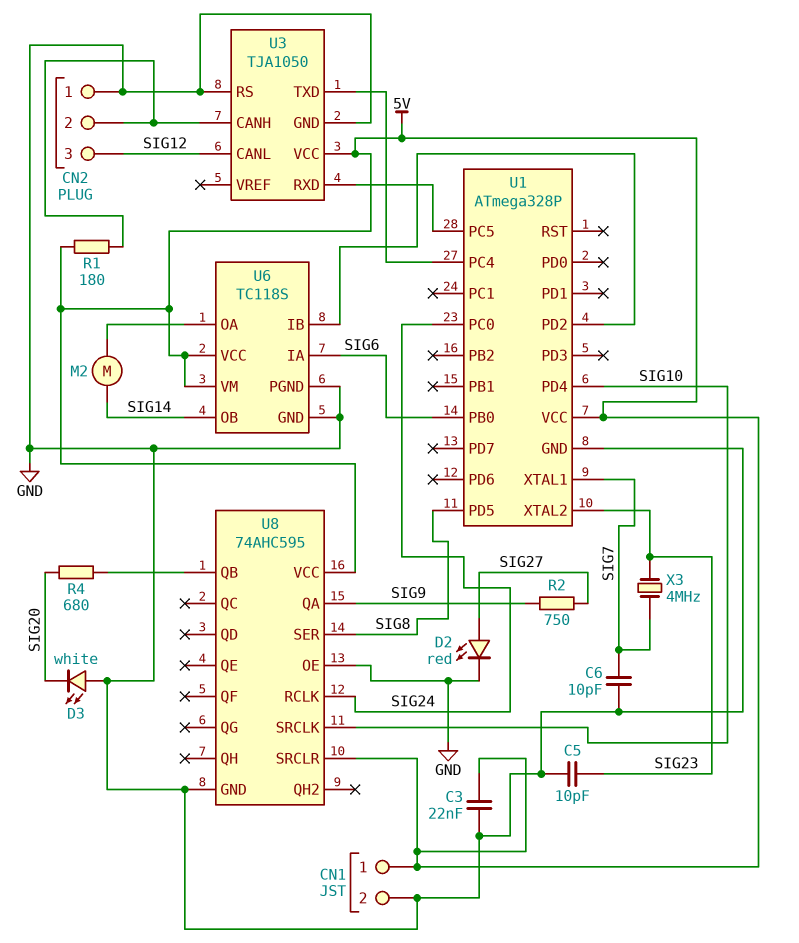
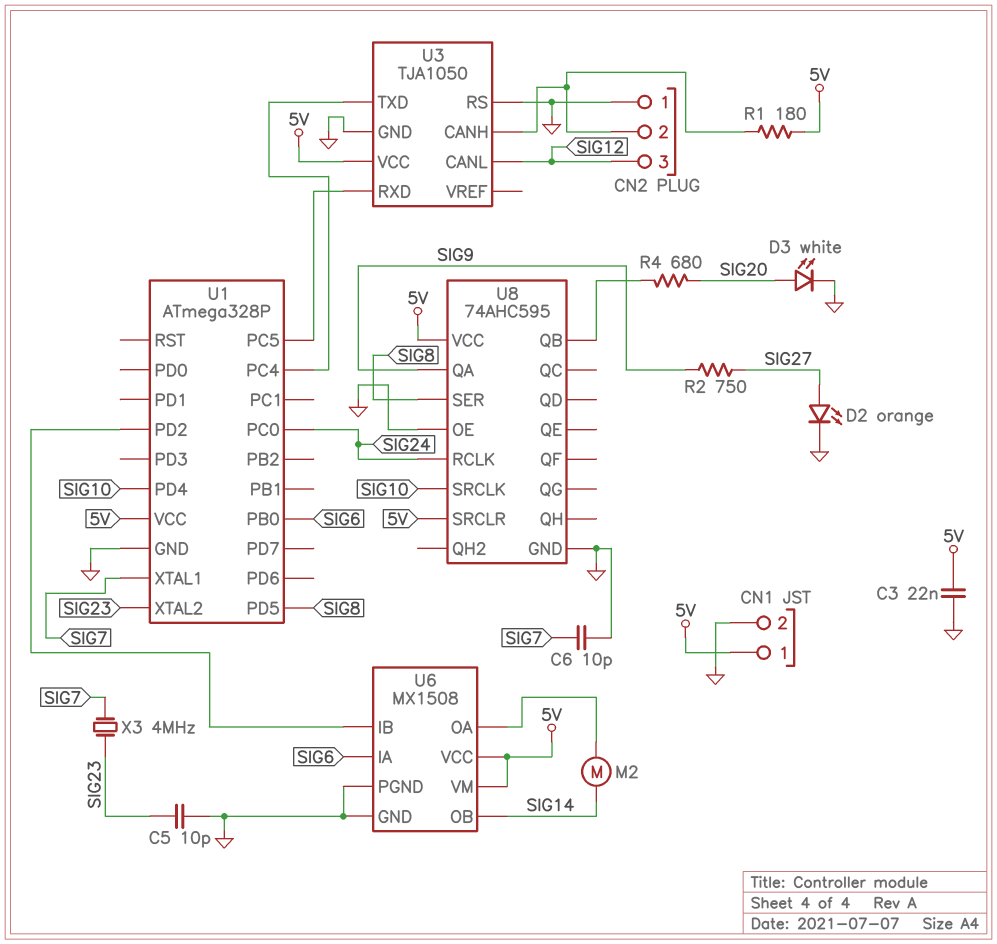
D2: LED red (A SIG27, K GND) -> LED orange (A SIG27, K GND)
D3: LED white (A GND, K SIG20) -> LED white (A SIG20, K GND)
U6: TC118S -> MX1508

